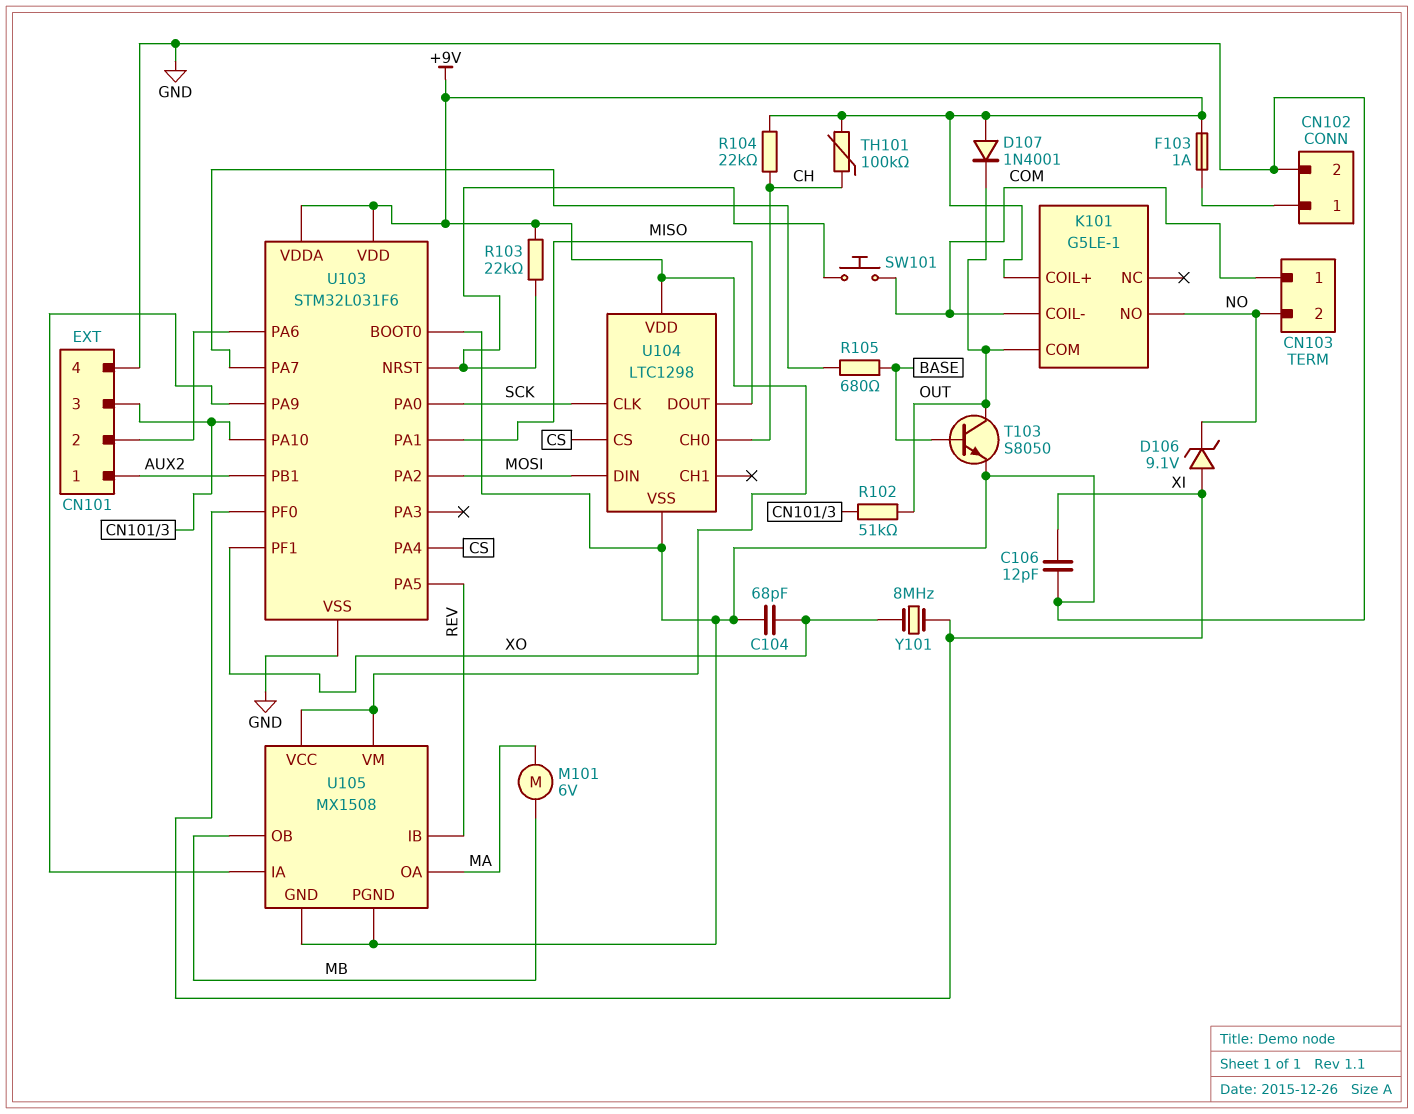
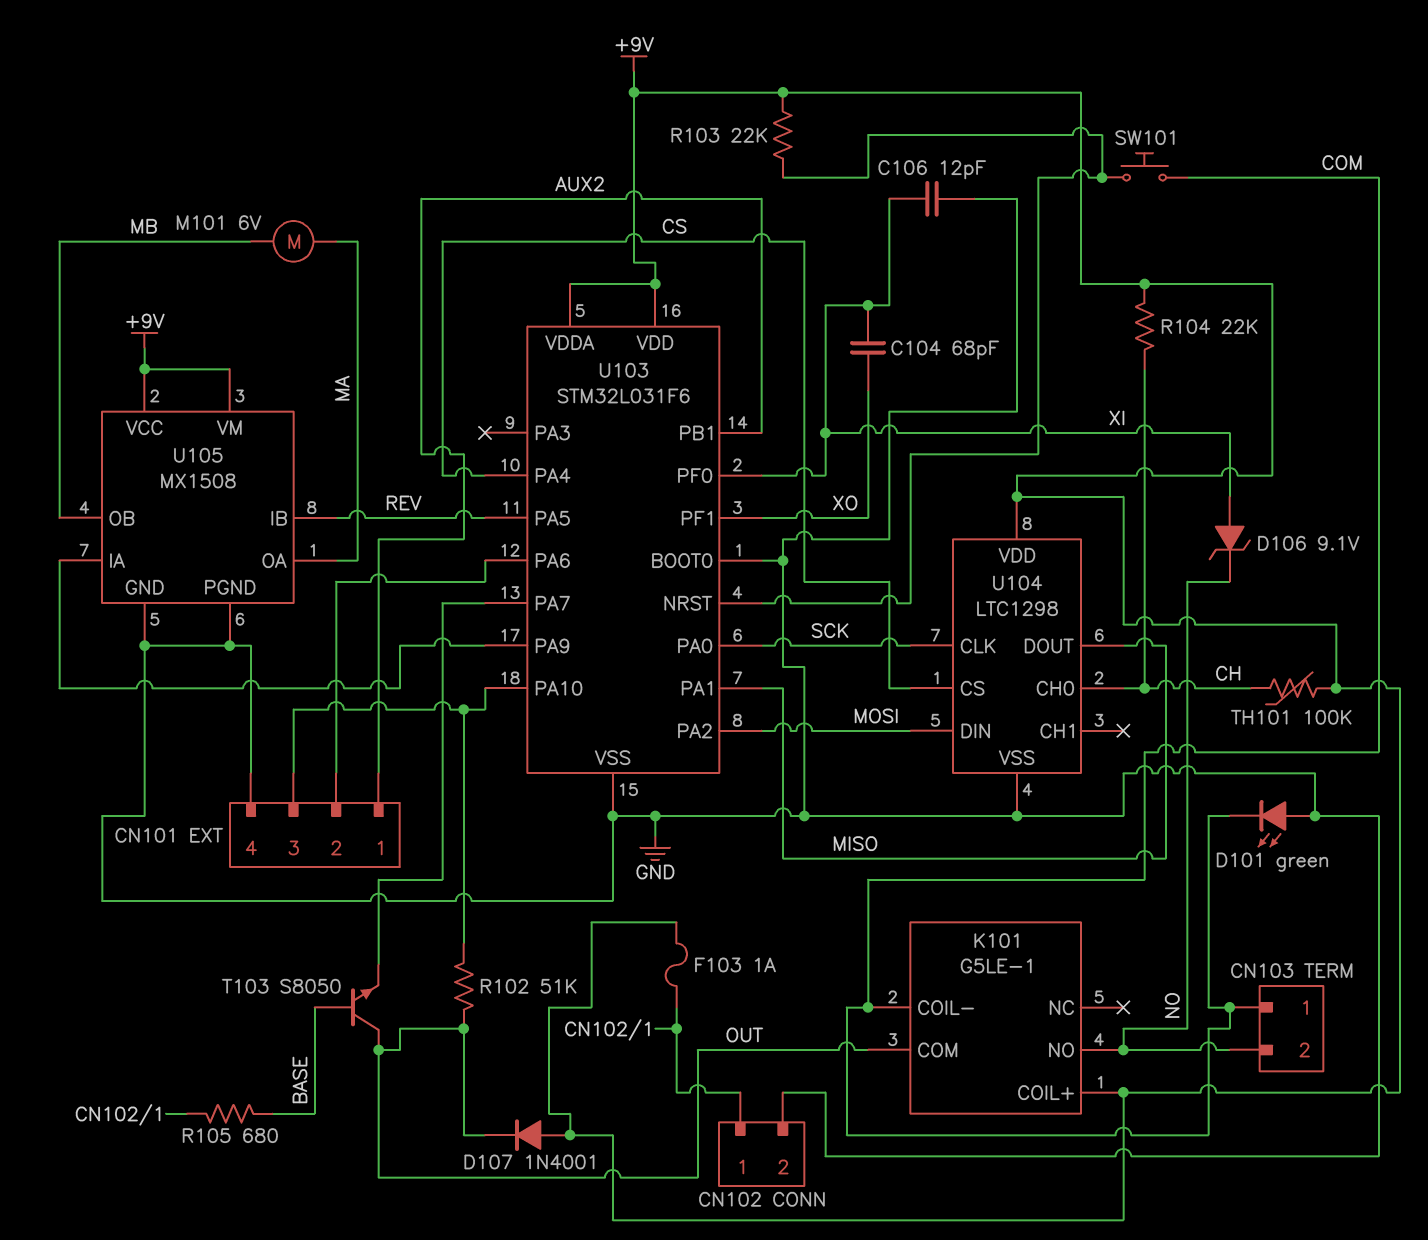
C104: 68pF (GND, XO) -> 68pF (XI, XO)
D101: none -> LED green (A GND, K COM)
R105: 680 (BASE, U103/PA7) -> 680 (BASE, CN102/1)
T103: NPN S8050 (B BASE, C OUT, E GND) -> NPN S8050 (B BASE, C OUT, E U103/PA7)
Y101: 8MHz (XI, XO) -> none

